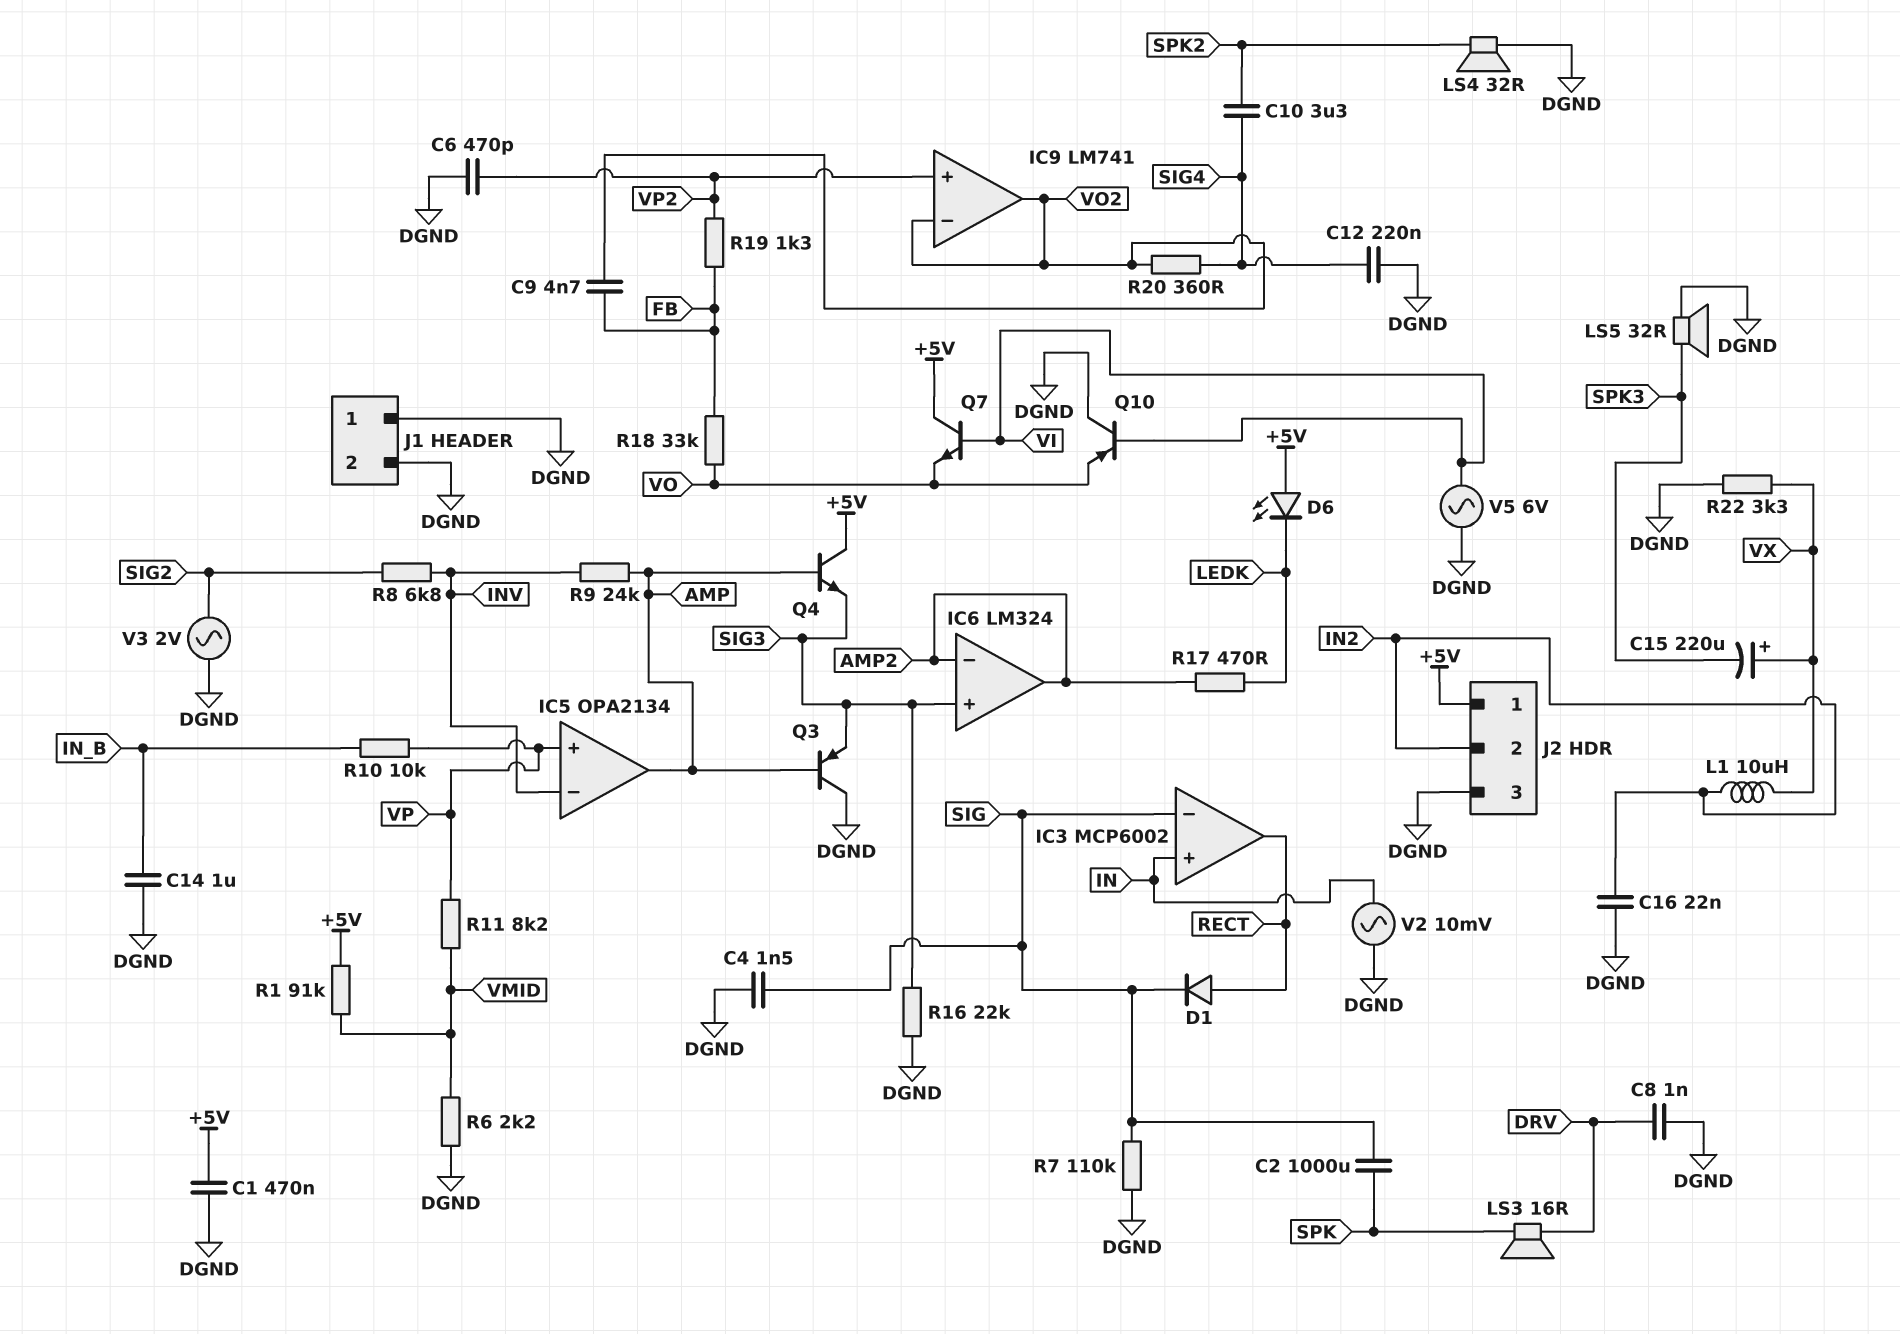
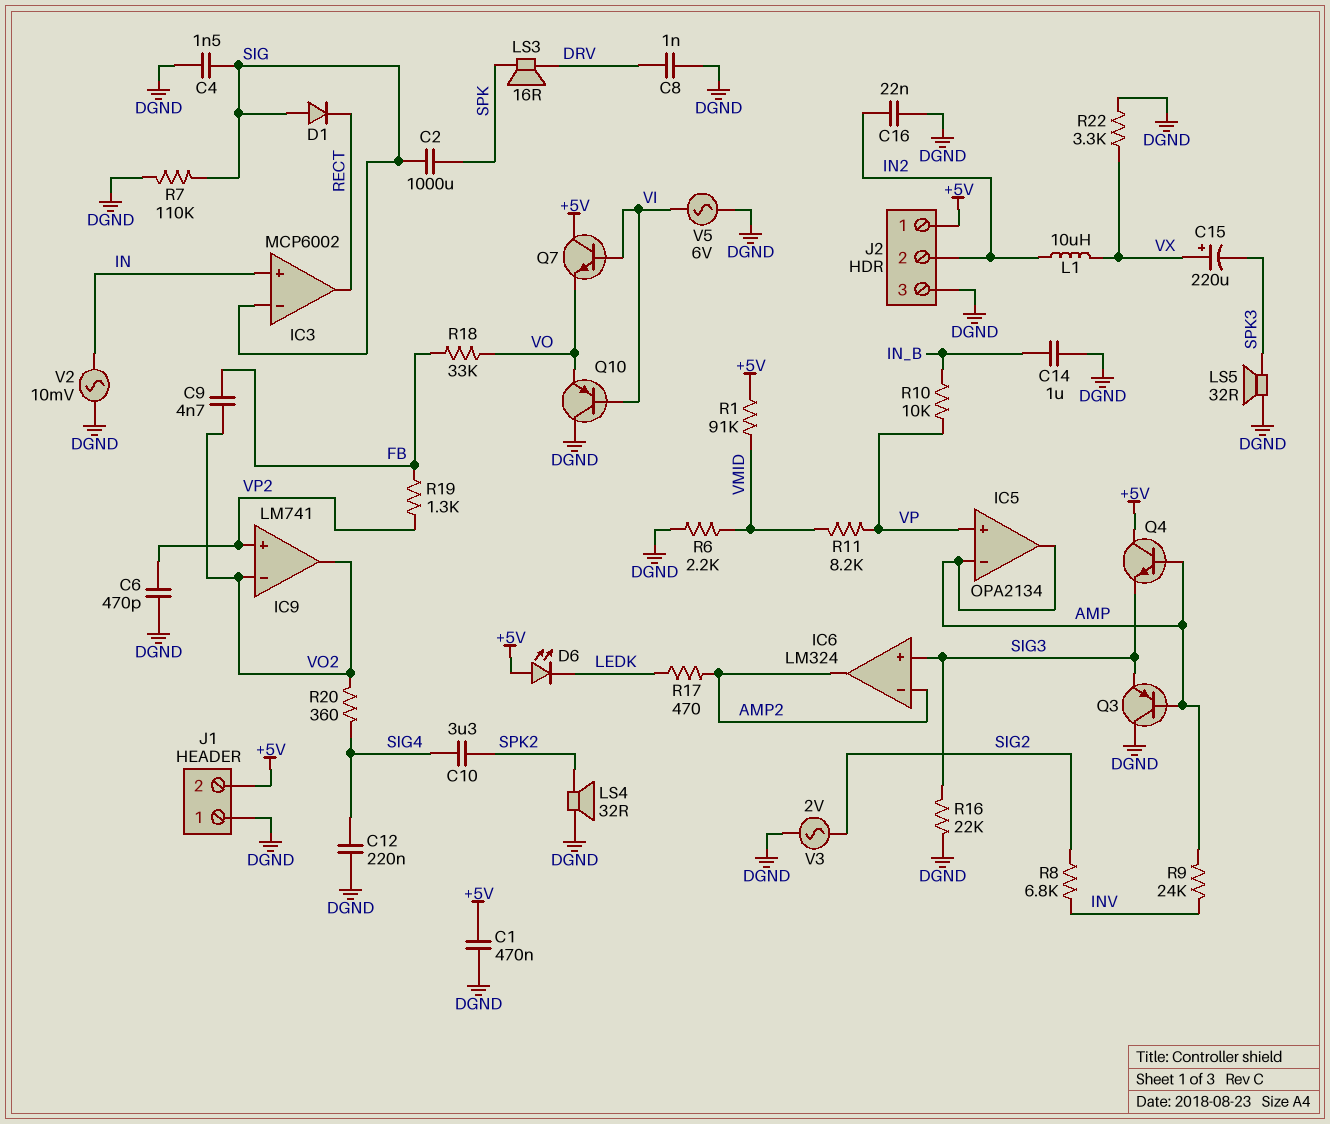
D1: diode (A RECT, K SIG) -> diode (A SIG, K RECT)
IC5 pin in-: INV -> AMP
J1 pin 2: DGND -> +5V

